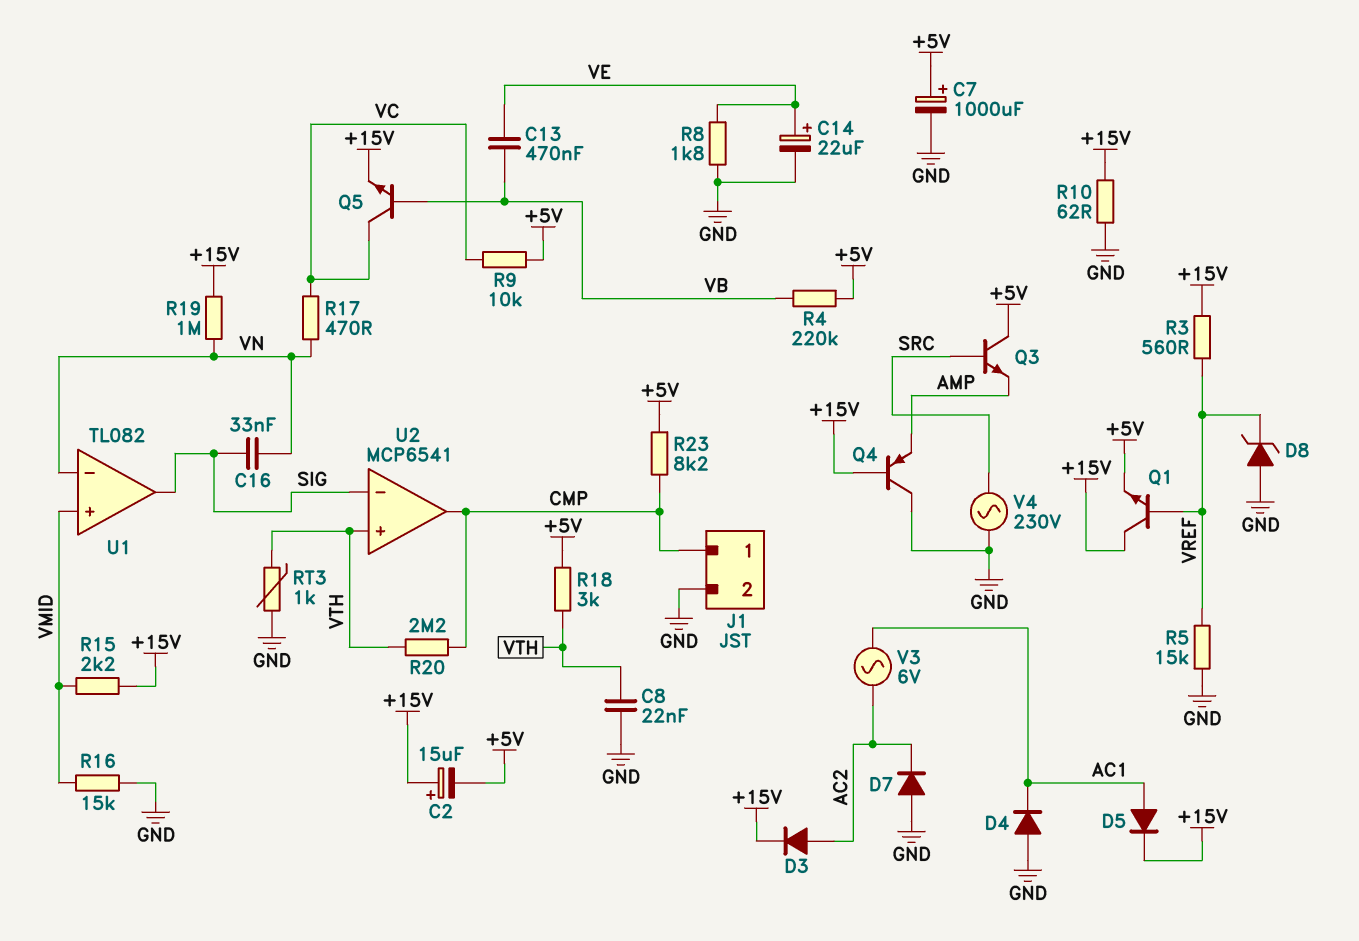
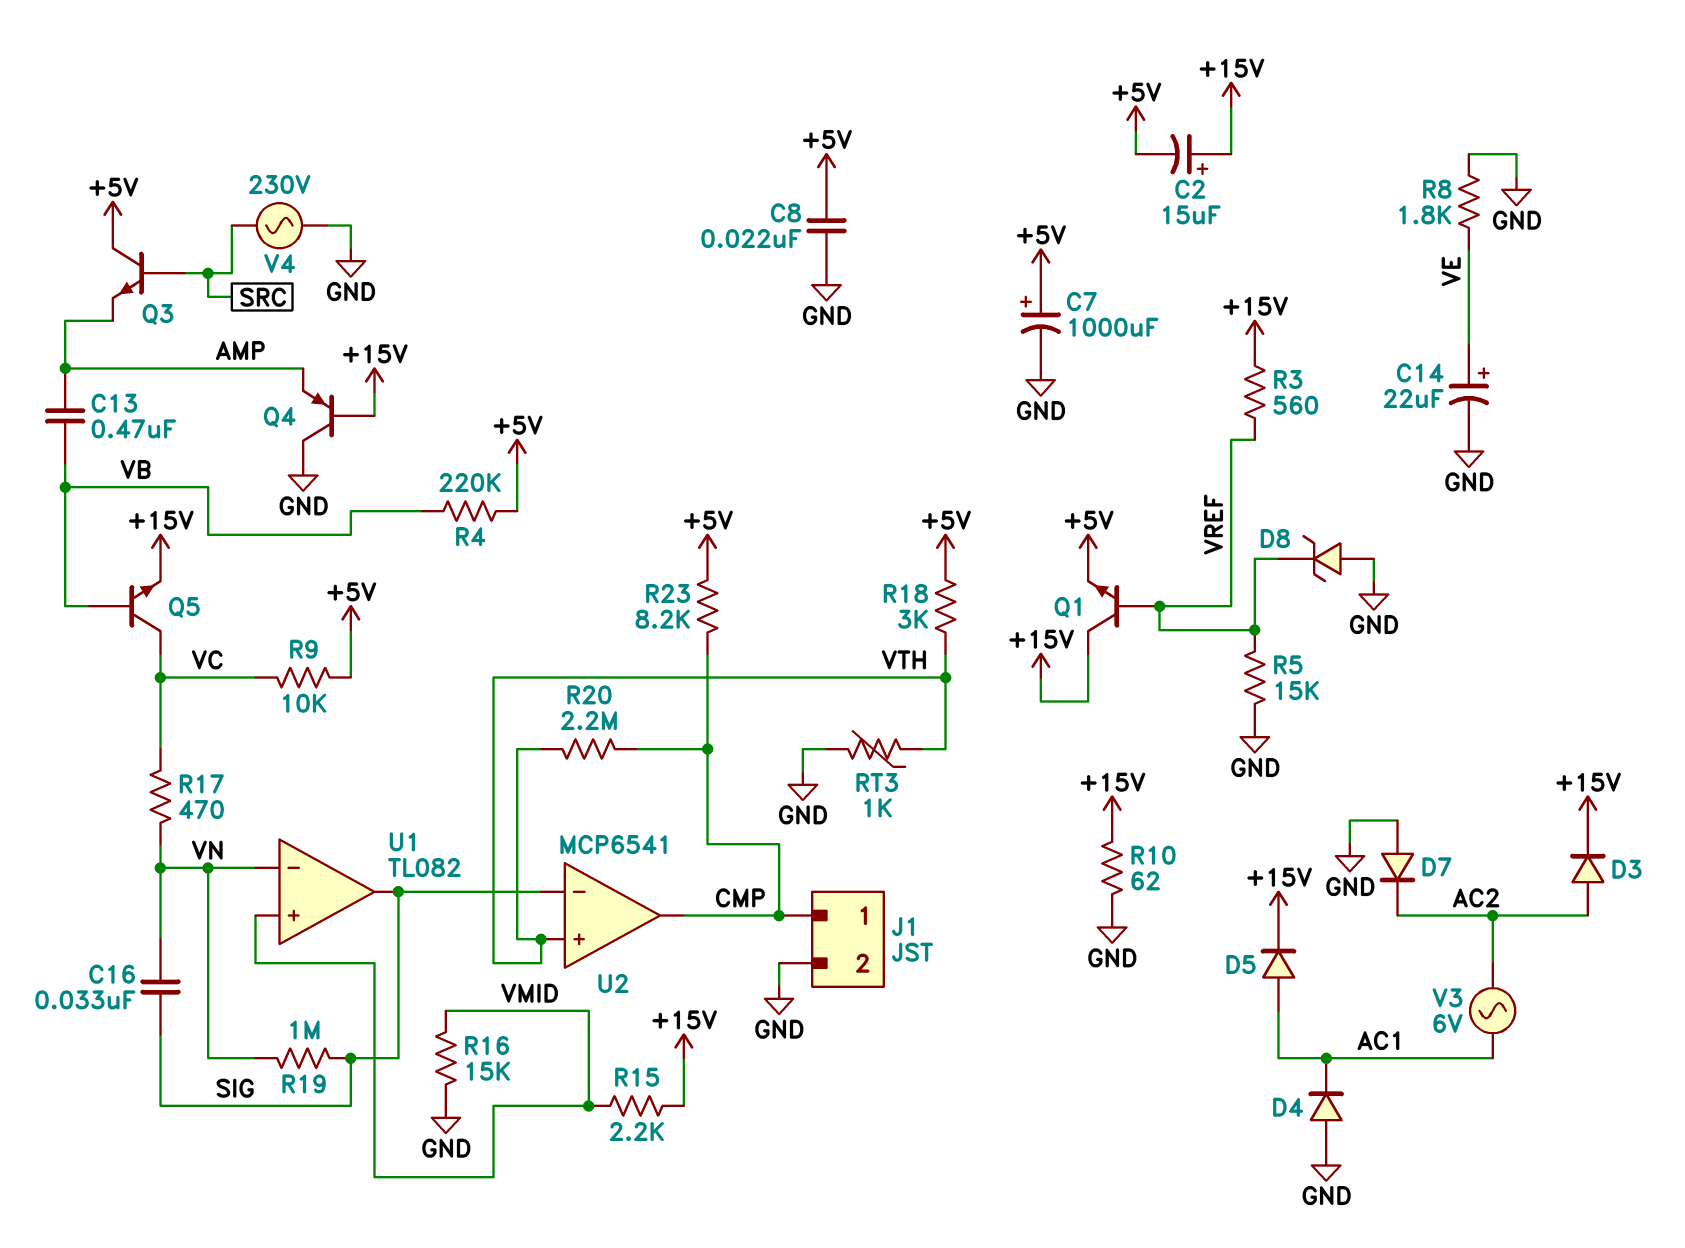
C8: 22nF (GND, VTH) -> 22nF (+5V, GND)
C13: 470nF (VB, VE) -> 470nF (AMP, VB)
R19: 1M (+15V, VN) -> 1M (SIG, VN)

